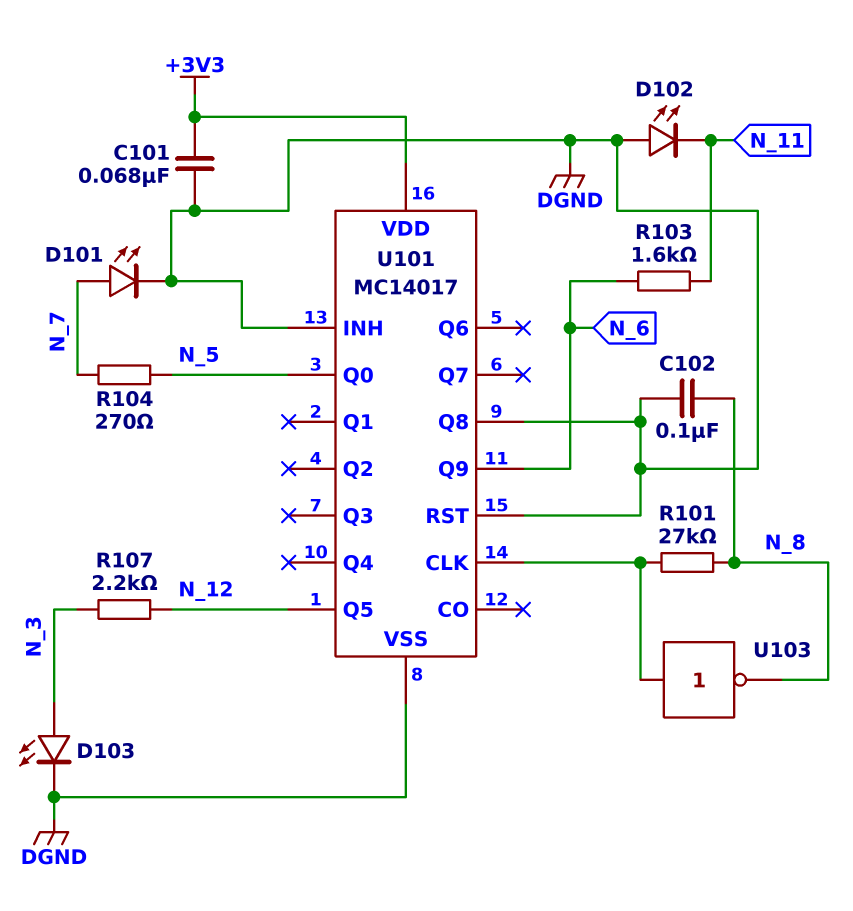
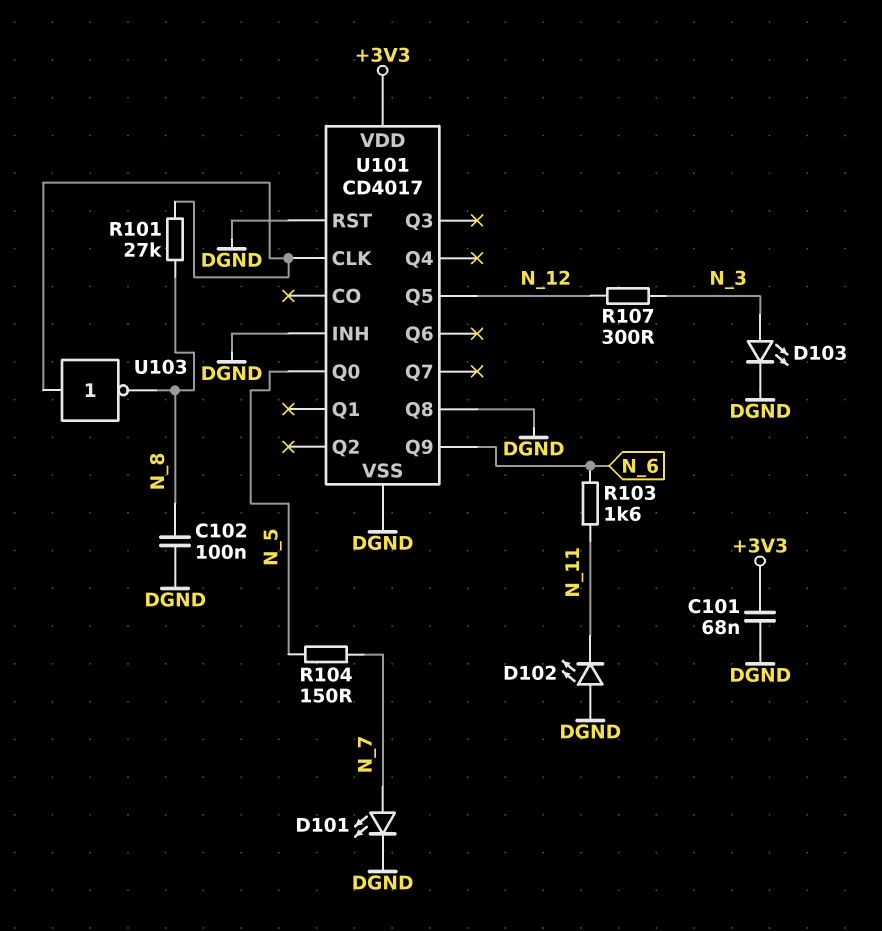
R104: 270 (N_5, N_7) -> 150 (N_5, N_7)
R107: 2.2k (N_3, N_12) -> 300 (N_3, N_12)
U101: MC14017 -> CD4017

